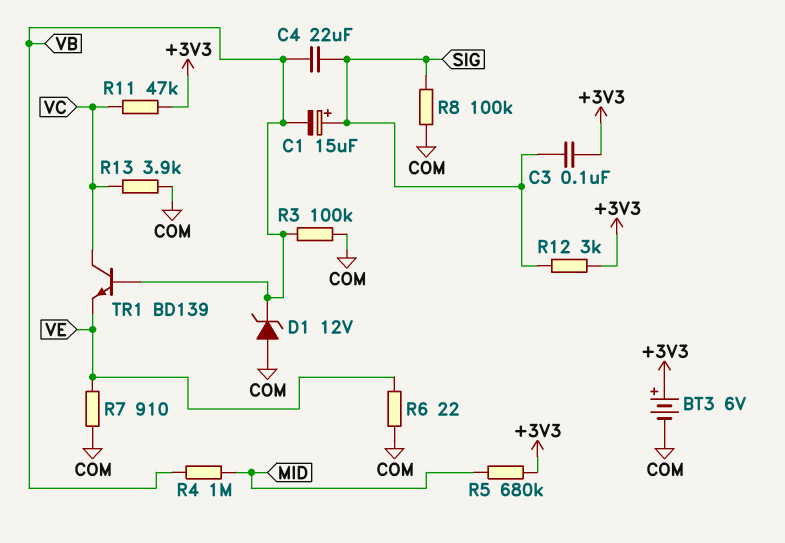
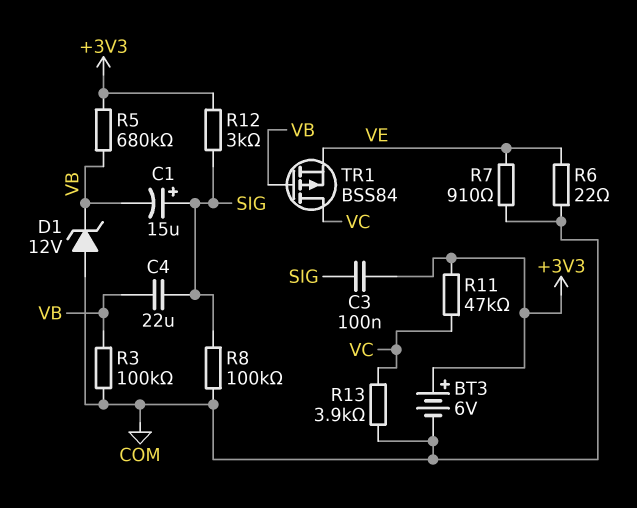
R4: 1M (MID, VB) -> none
R5: 680k (+3V3, MID) -> 680k (+3V3, VB)
TR1: NPN BD139 (B VB, C VC, E VE) -> PMOS BSS84 (G VB, D VC, S VE)

